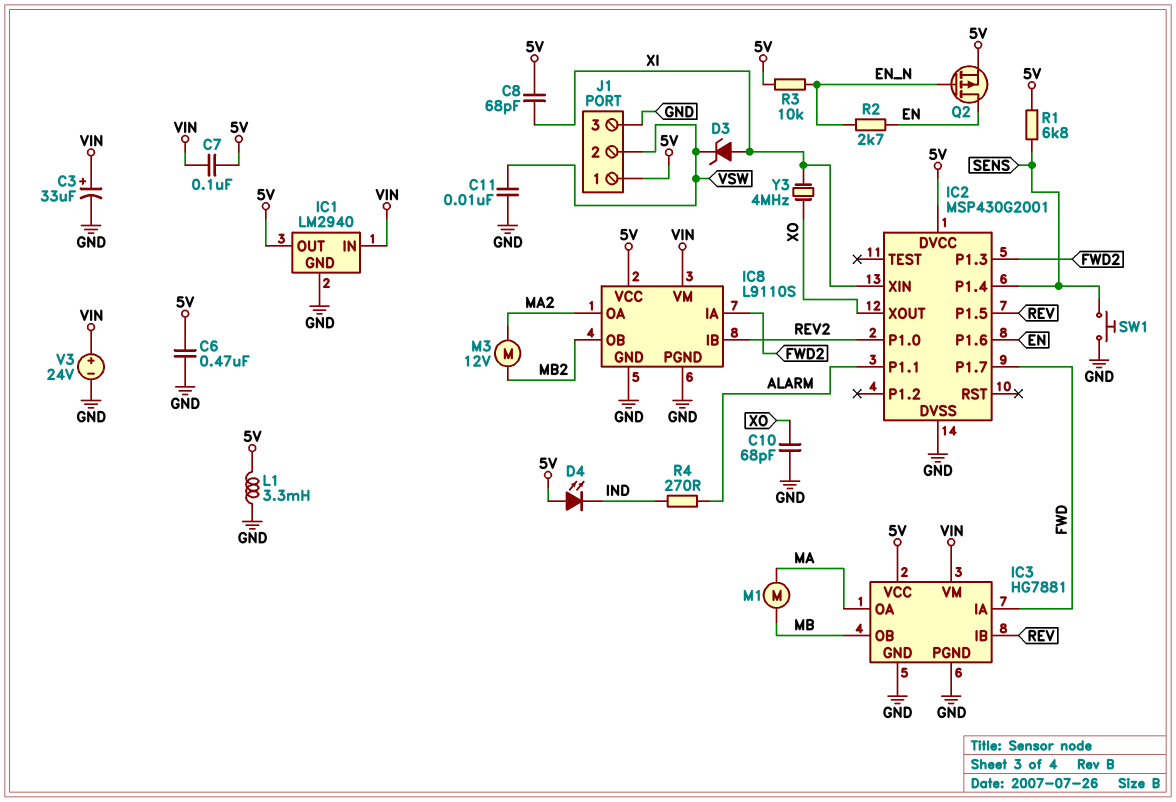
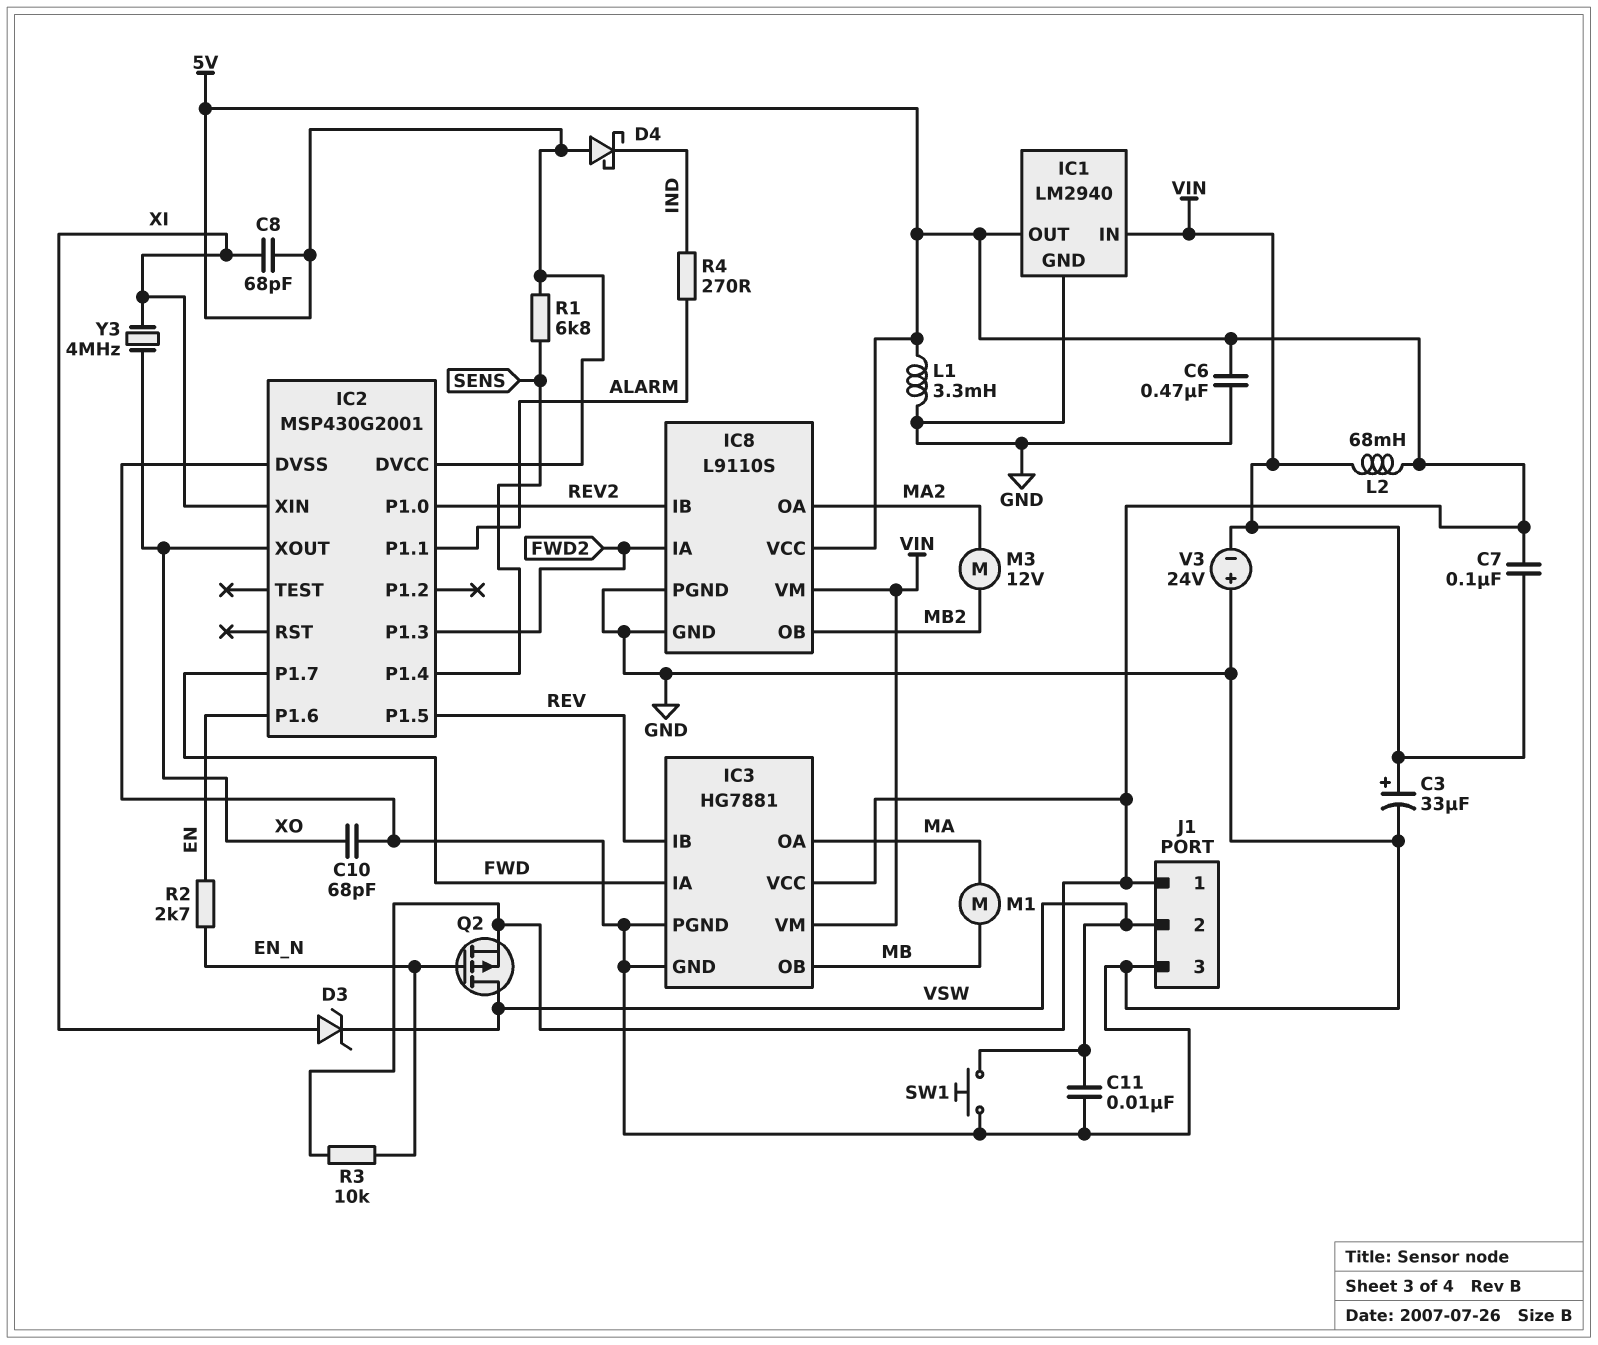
D4: LED (A 5V, K IND) -> schottky (A 5V, K IND)
L2: none -> 68mH (5V, VIN)
Q2: PMOS (G EN_N, D EN, S 5V) -> PMOS (G EN_N, D VSW, S 5V)
SW1: button (GND, SENS) -> button (GND, VSW)
V3: 24V (plus VIN, minus GND) -> 24V (plus GND, minus VIN)

